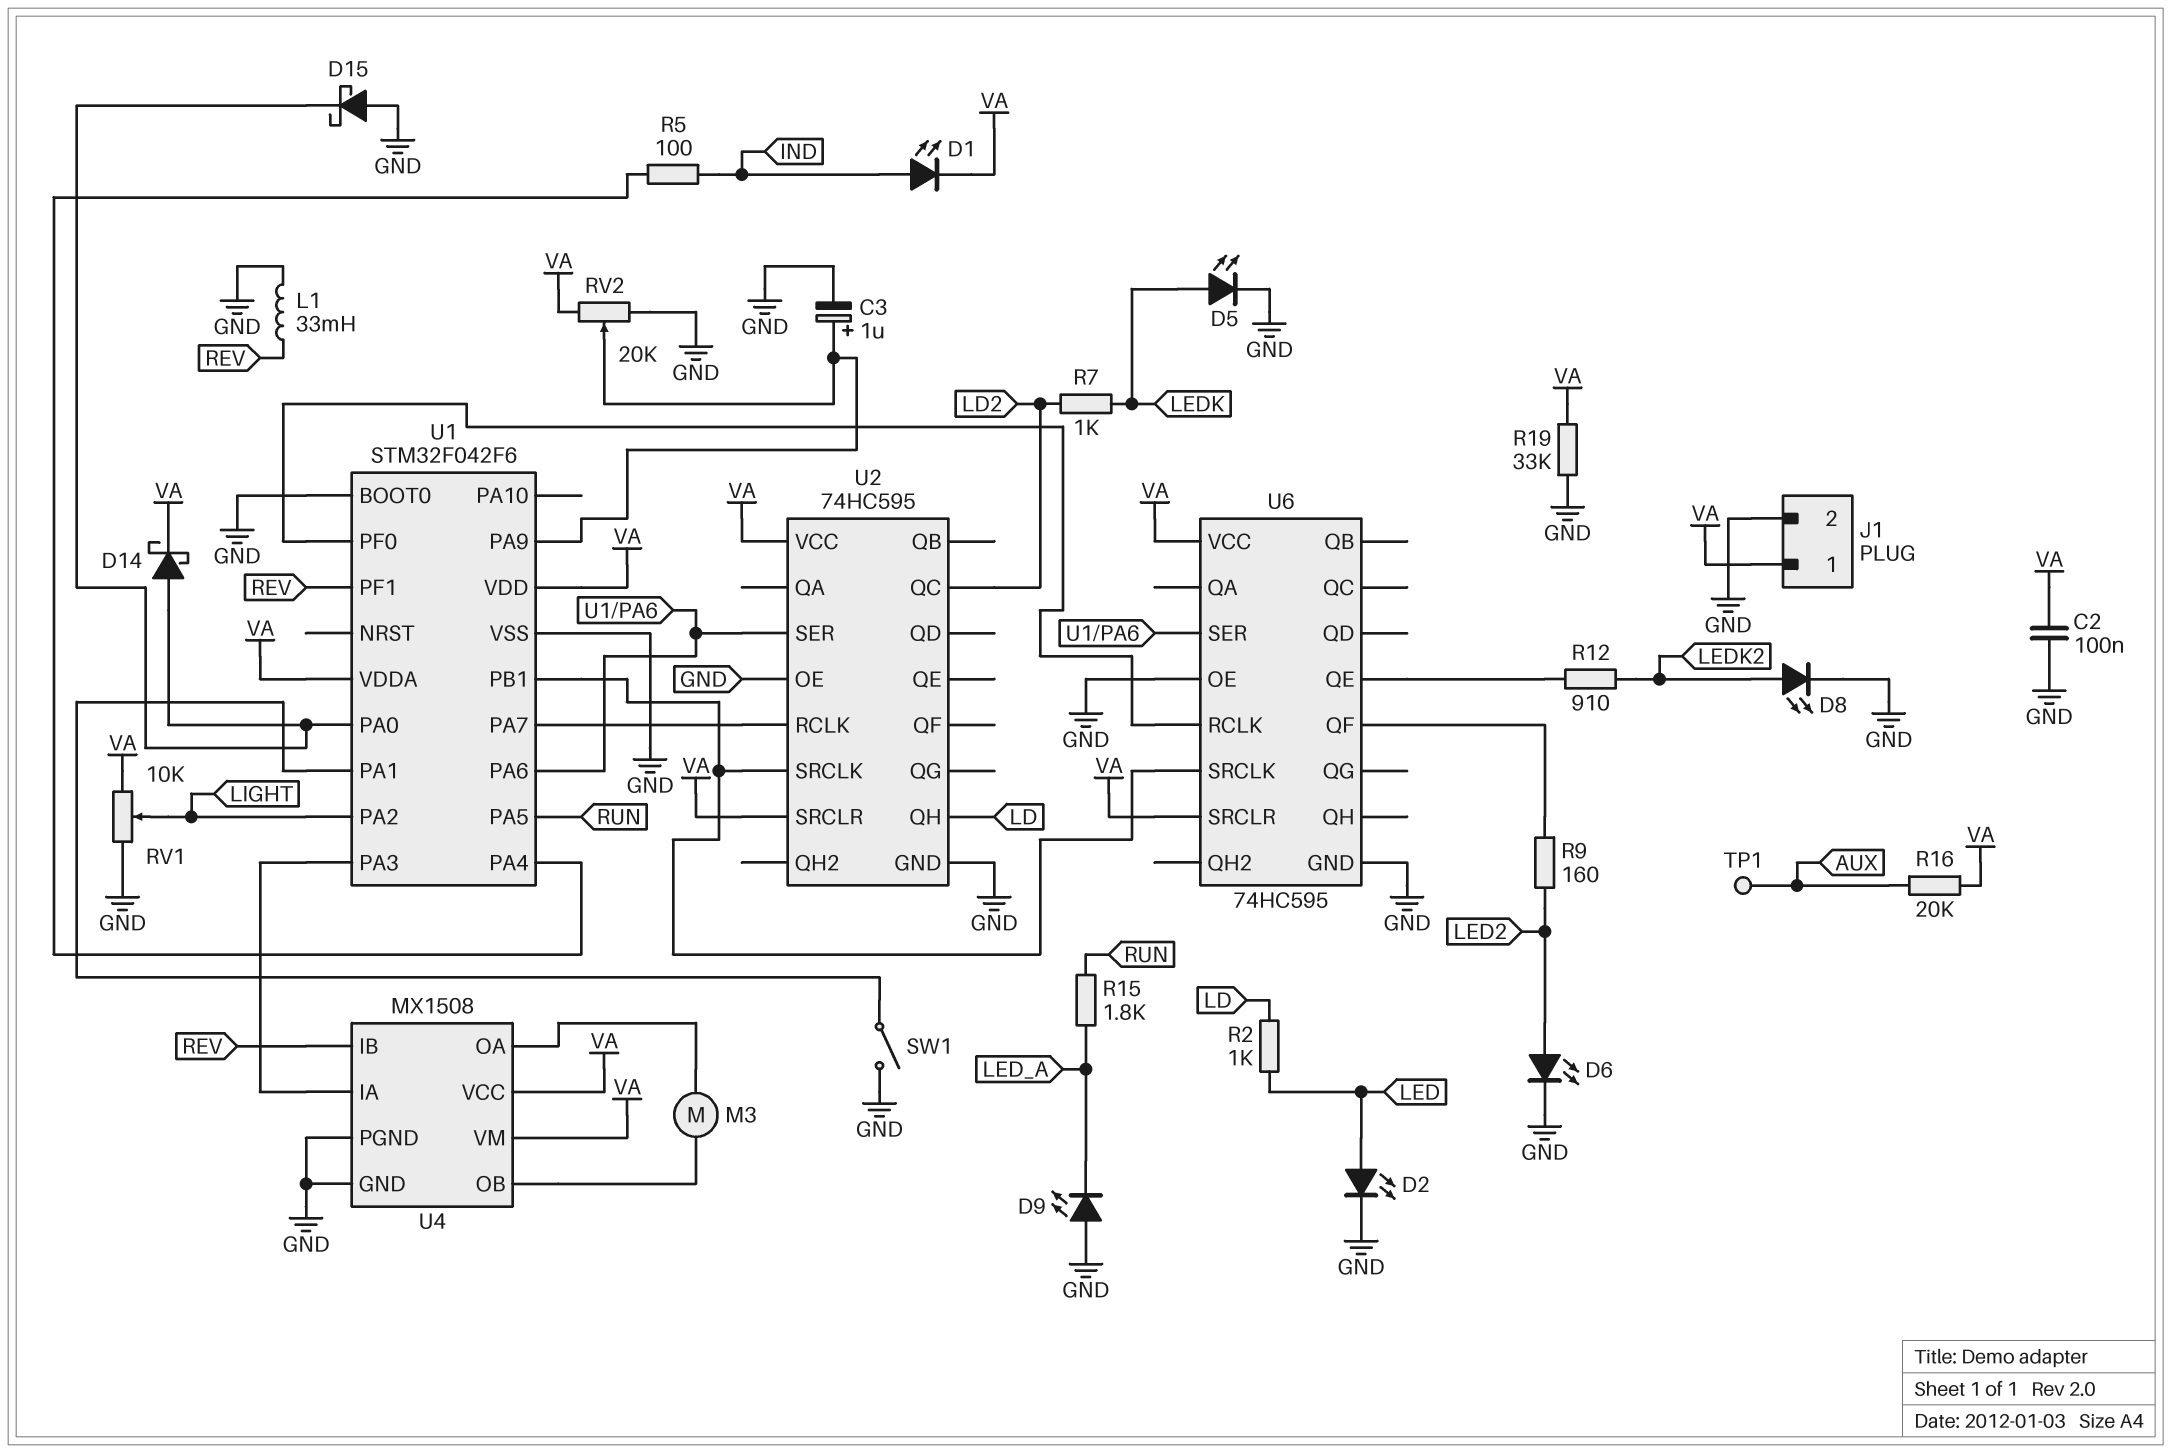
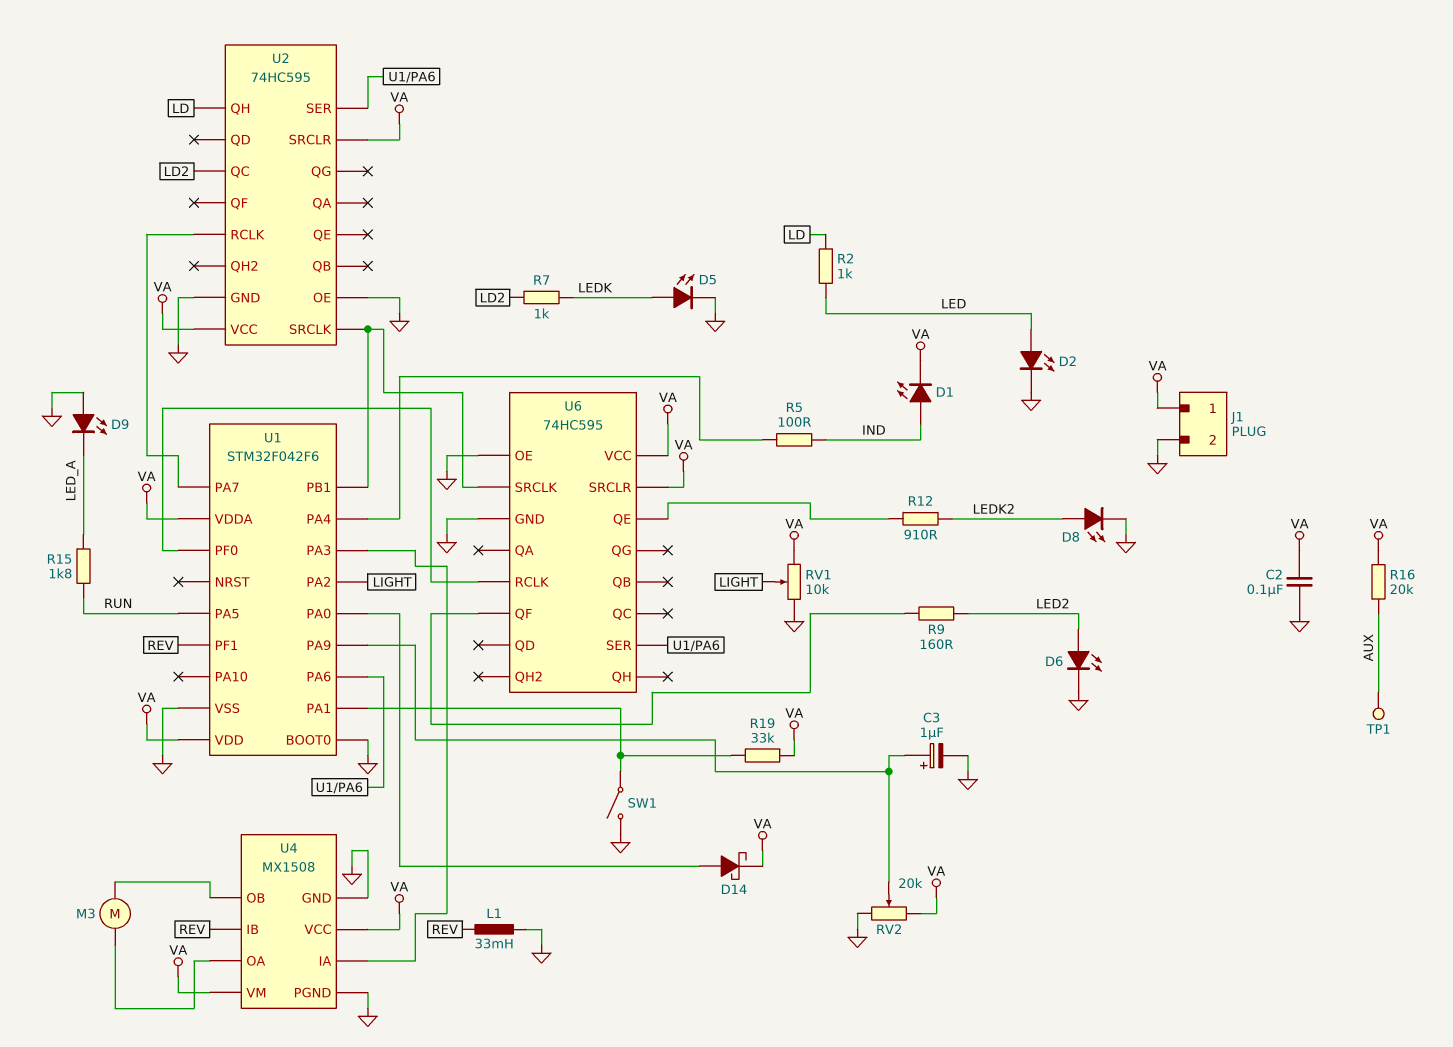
D15: schottky (A GND, K U1/PA0) -> none
R19: 33k (GND, VA) -> 33k (U1/PA1, VA)

